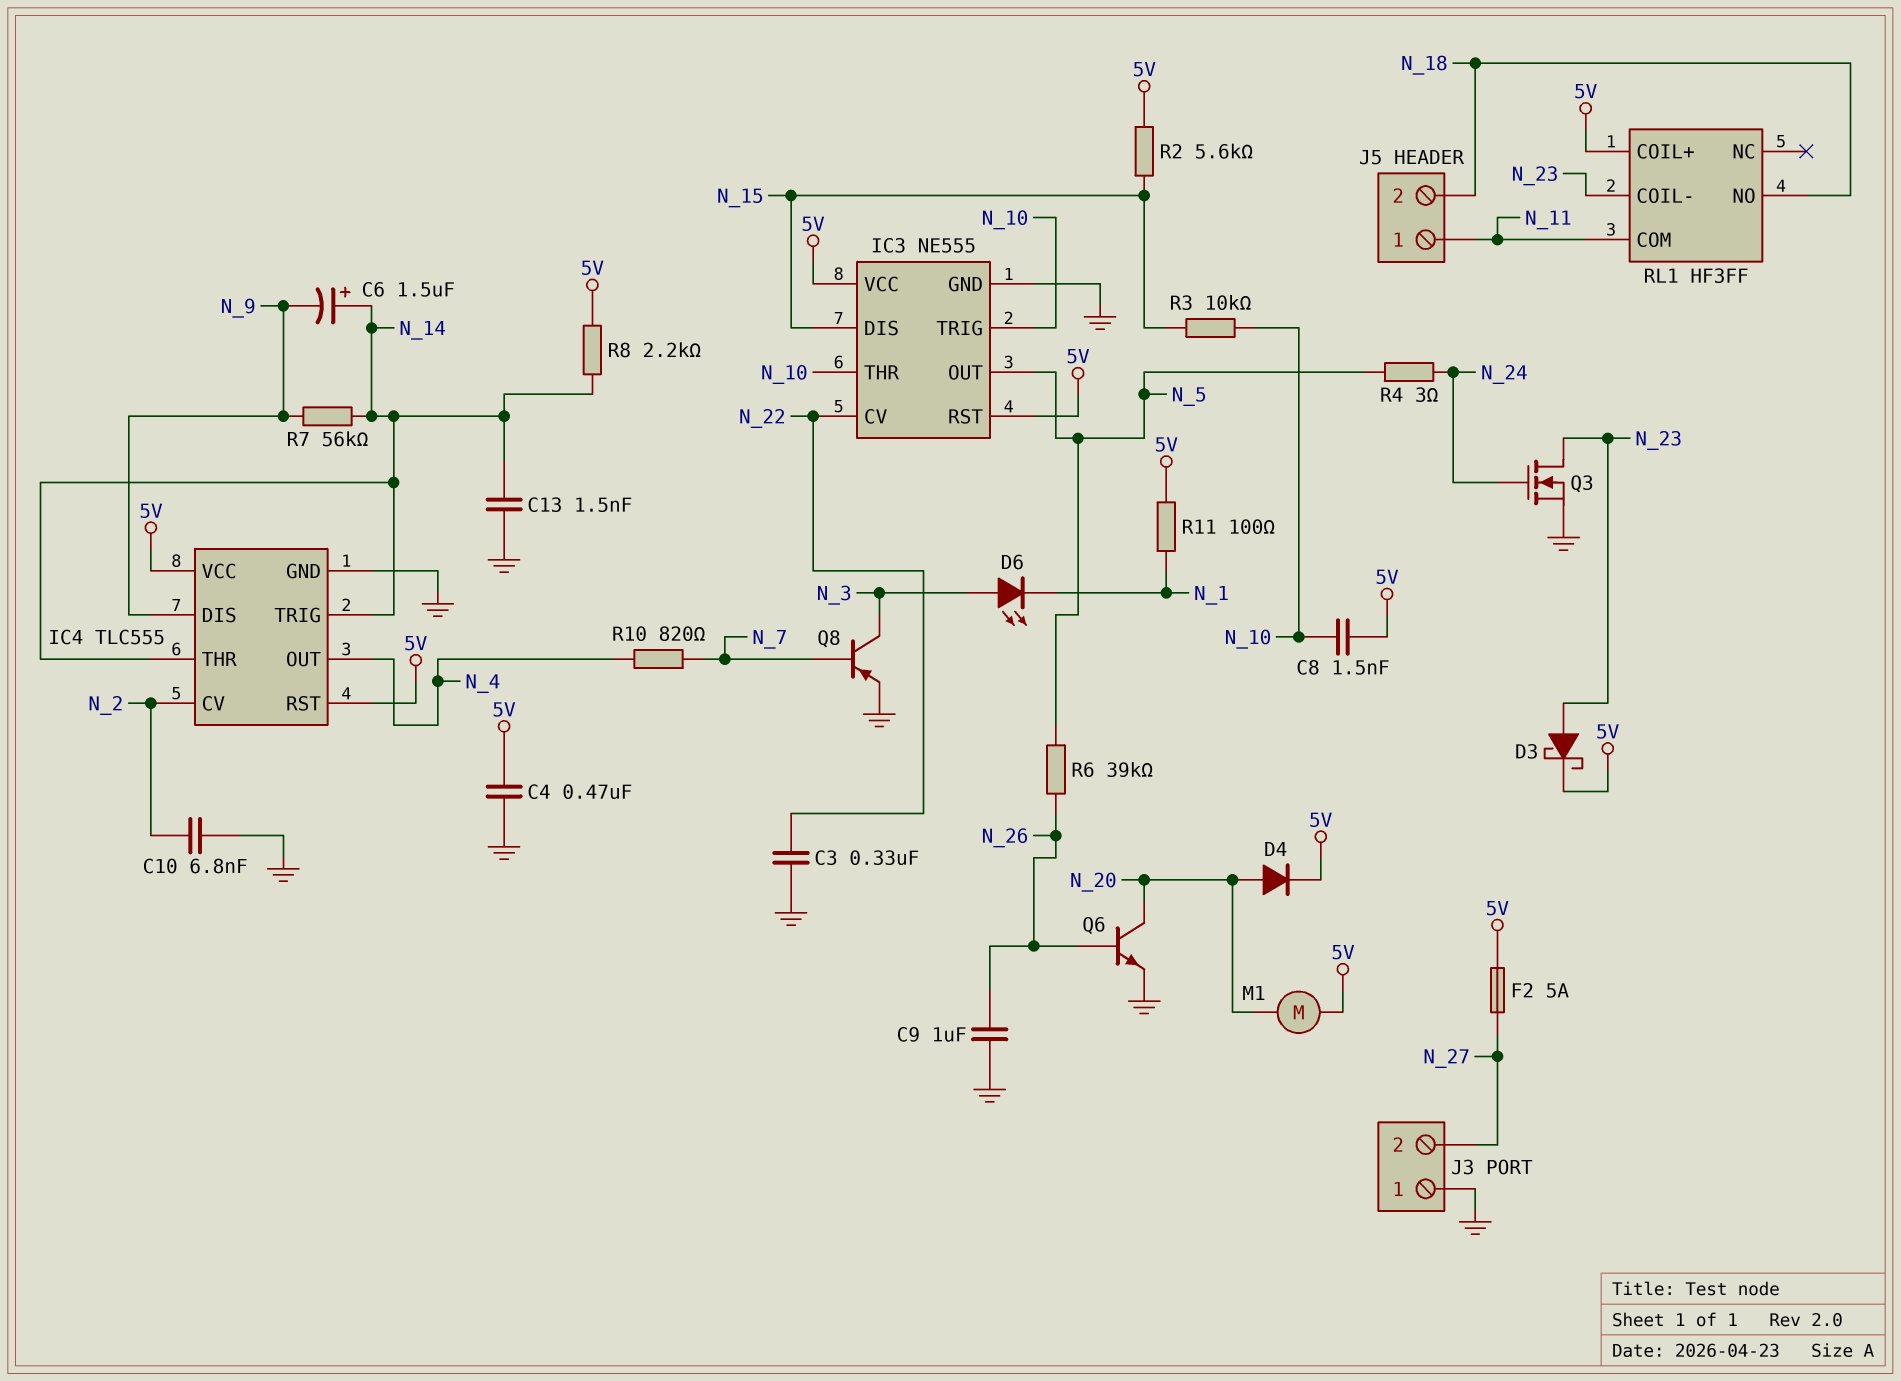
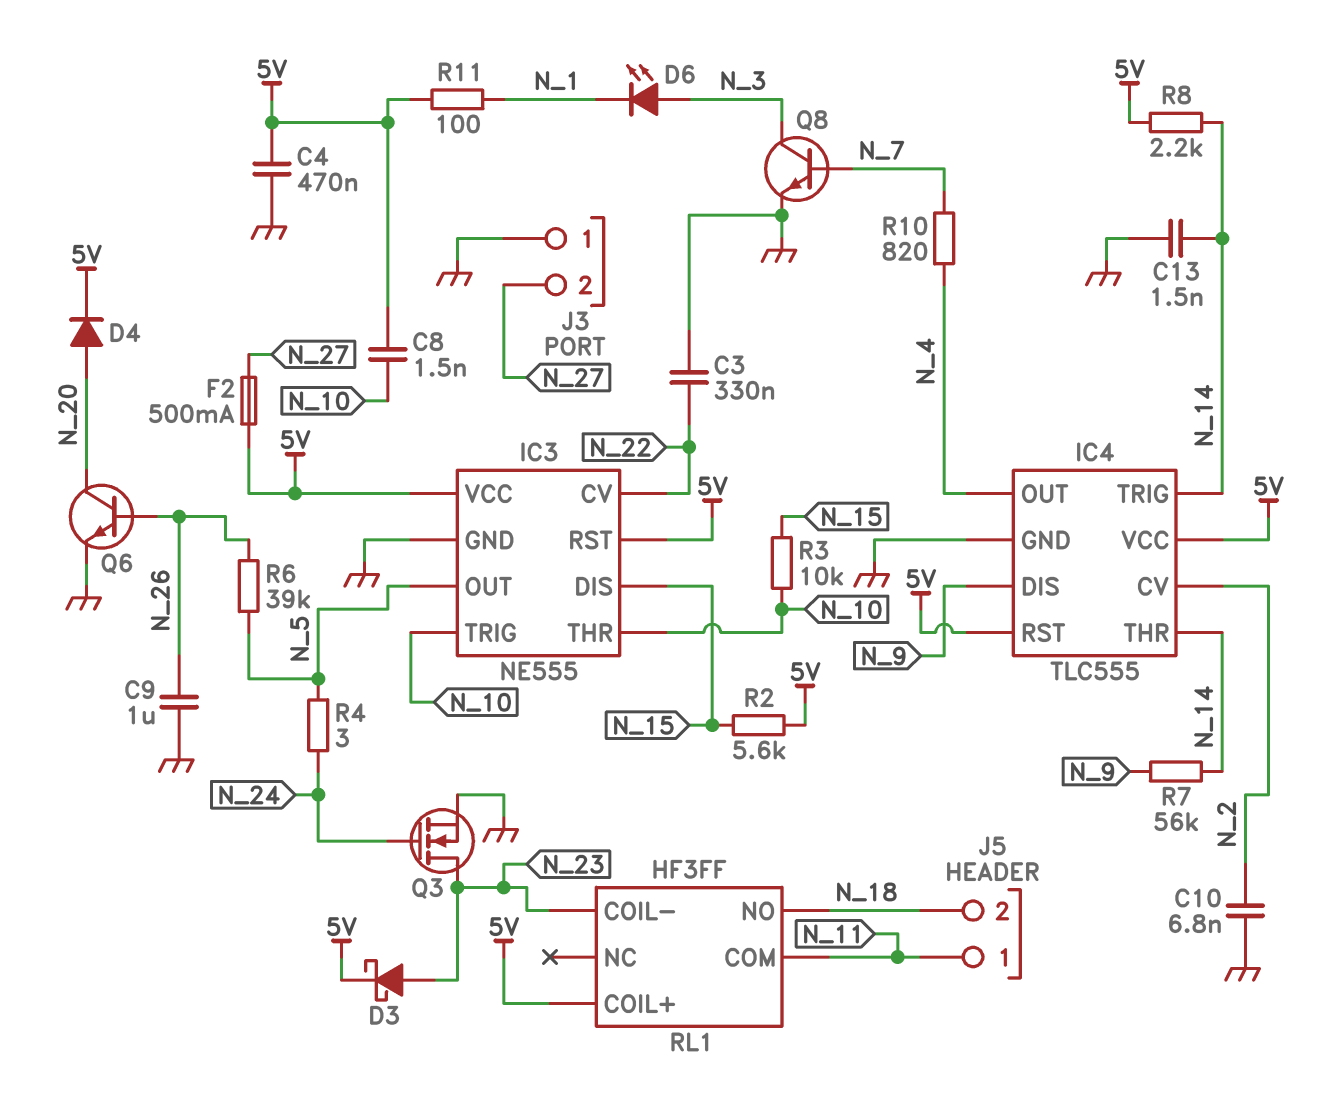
C6: 1.5uF (plus N_14, minus N_9) -> none
F2: 5A (5V, N_27) -> 500mA (5V, N_27)
M1: motor (5V, N_20) -> none
Q8: PNP (B N_7, C N_3, E GND) -> NPN (B N_7, C N_3, E GND)

